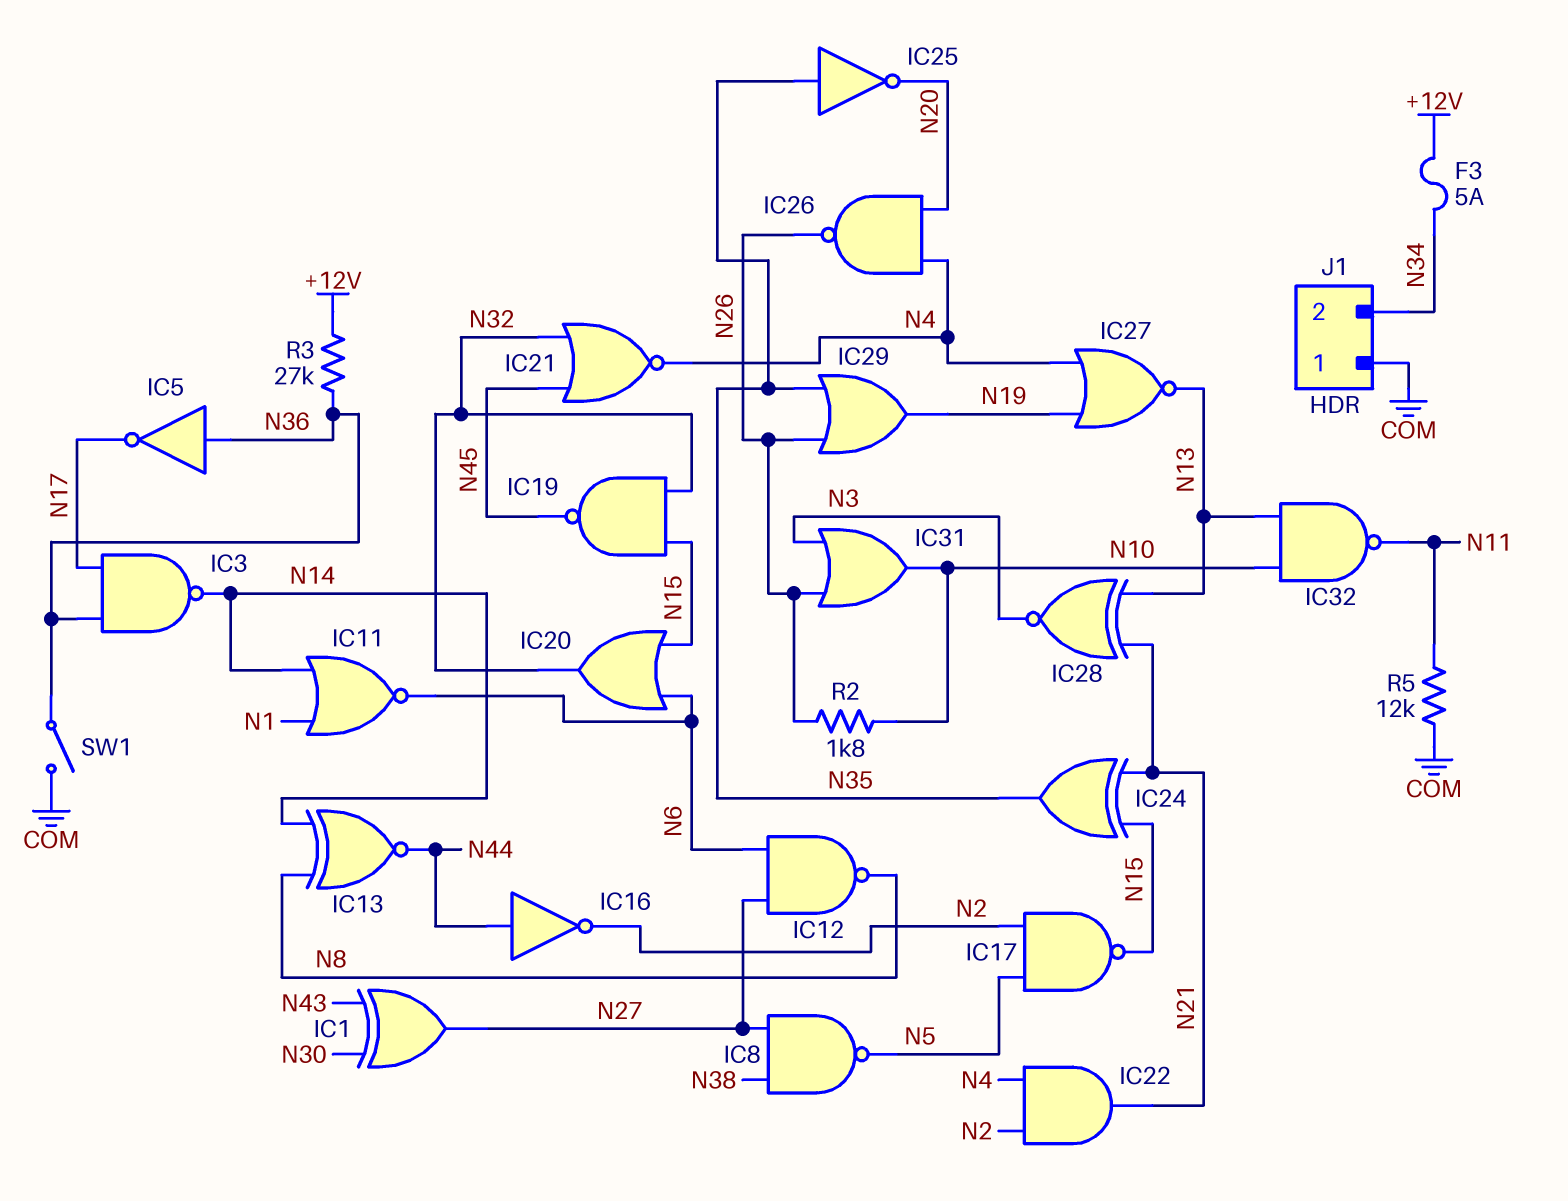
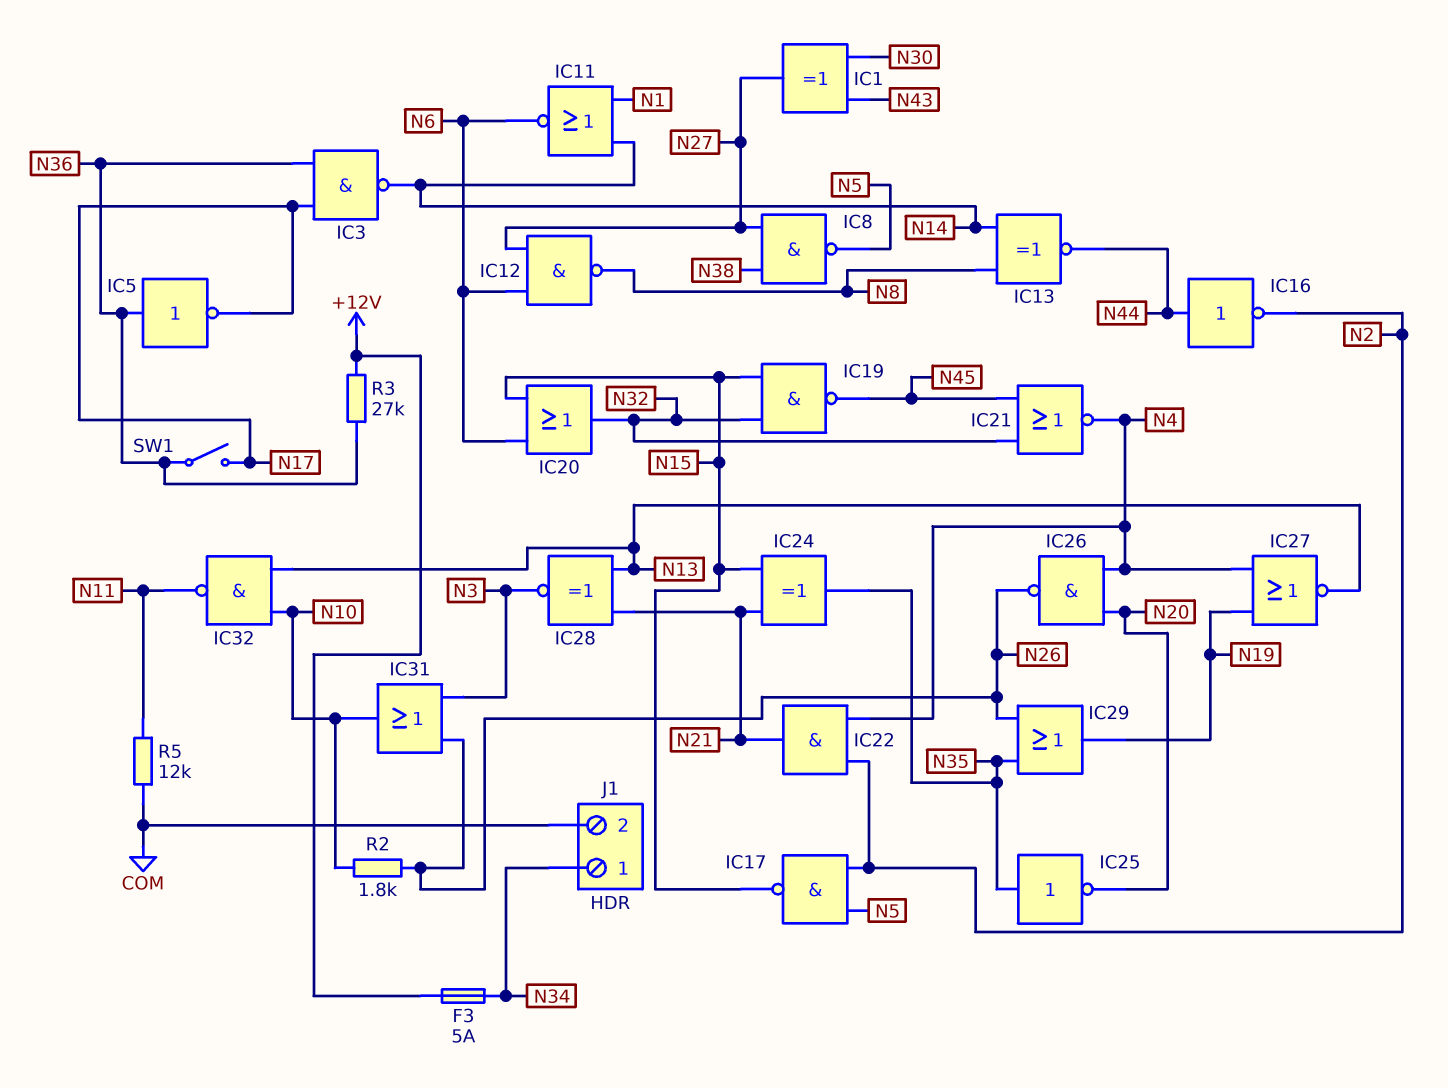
J1 pin 1: COM -> N34
J1 pin 2: N34 -> COM
SW1: switch (COM, N36) -> switch (N17, N36)

